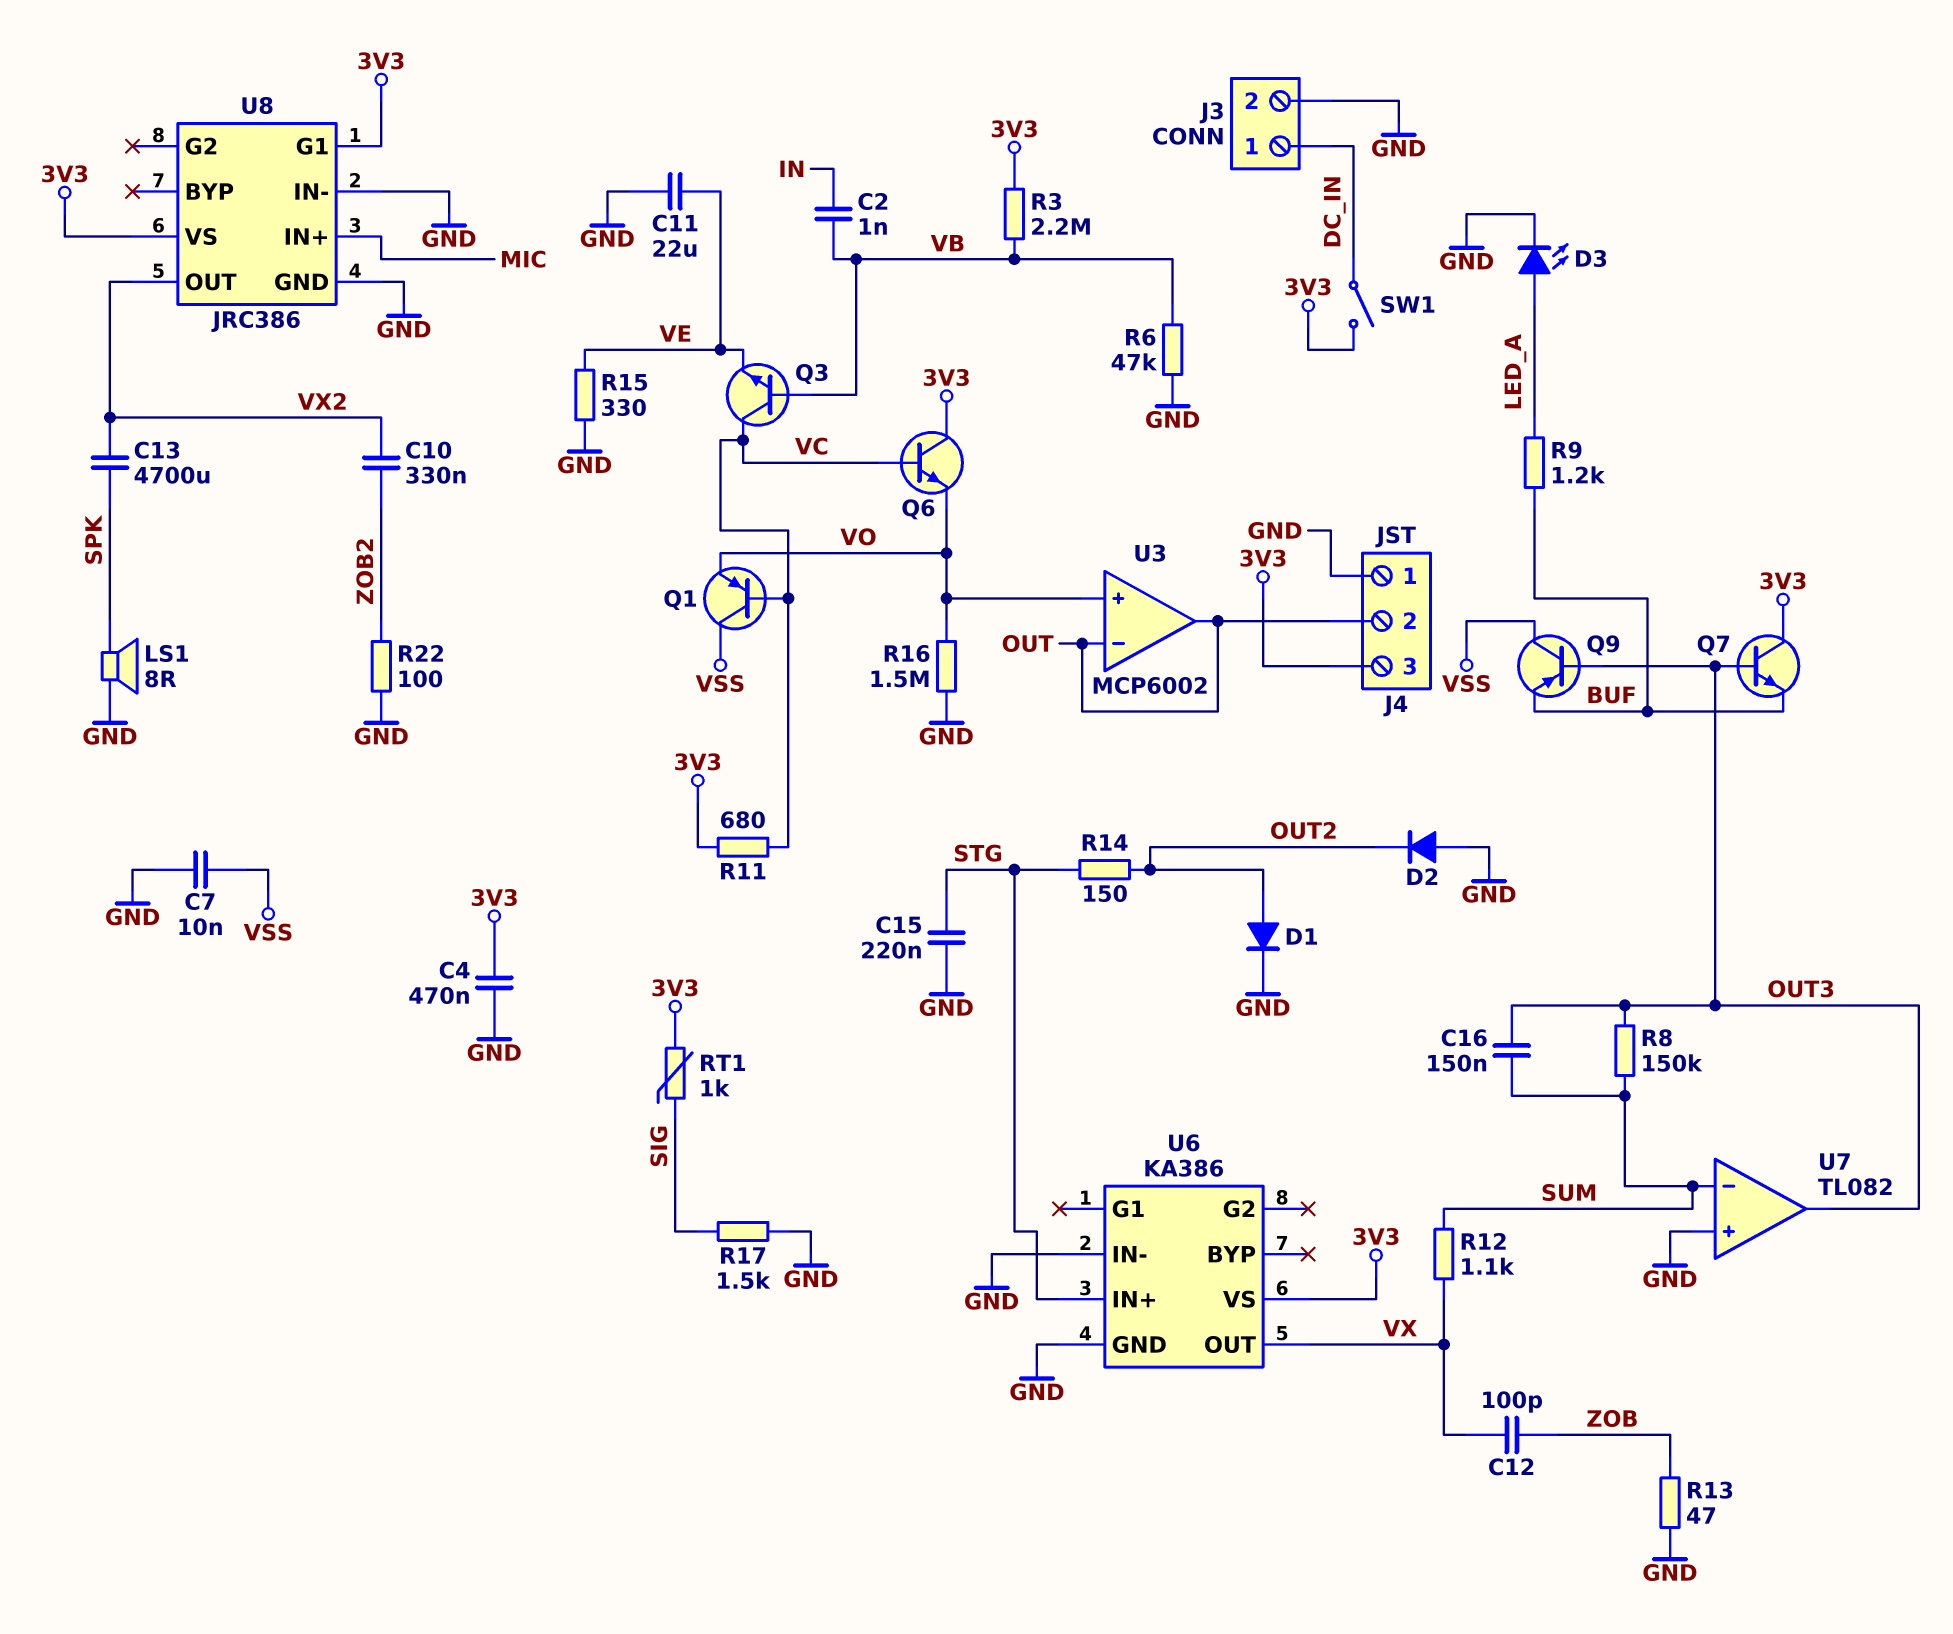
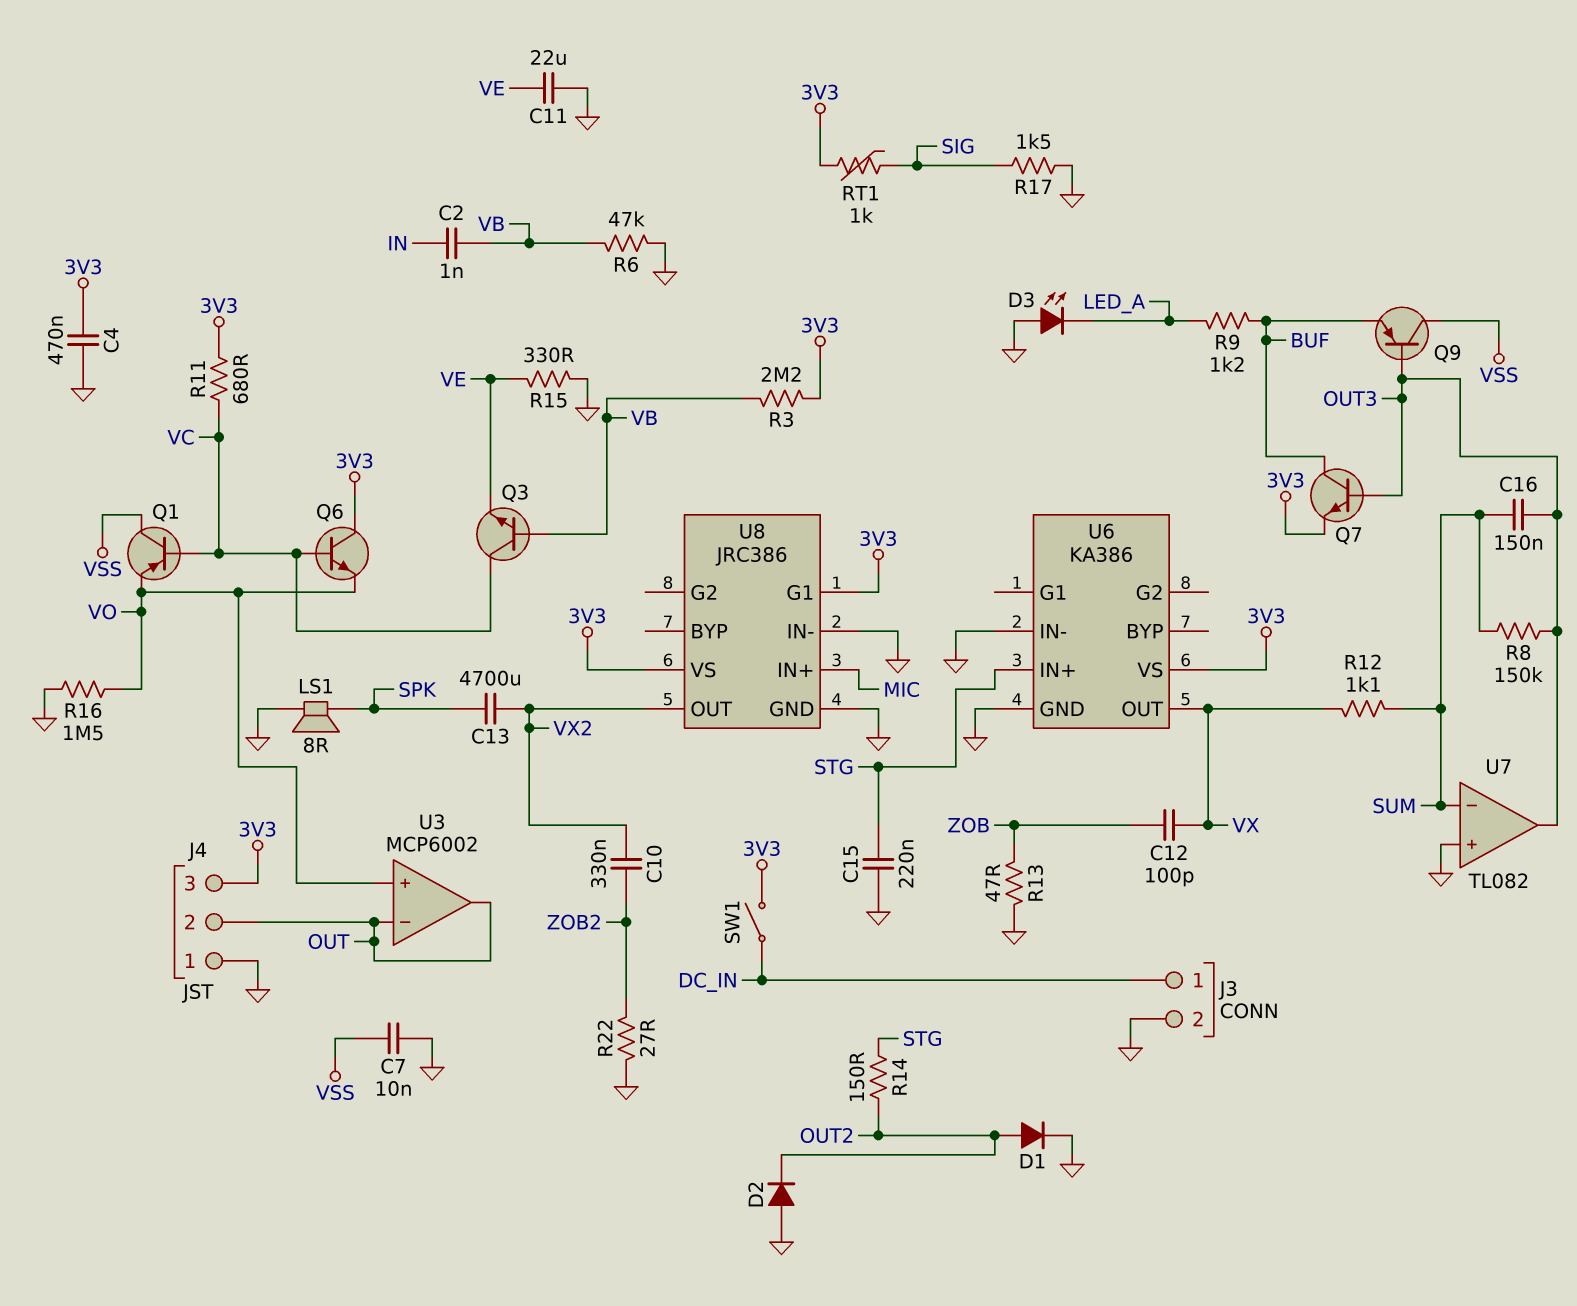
D3: LED (A LED_A, K GND) -> LED (A GND, K LED_A)
Q7: NPN (B OUT3, C 3V3, E BUF) -> NPN (B OUT3, C BUF, E 3V3)
R22: 100 (GND, ZOB2) -> 27 (GND, ZOB2)

